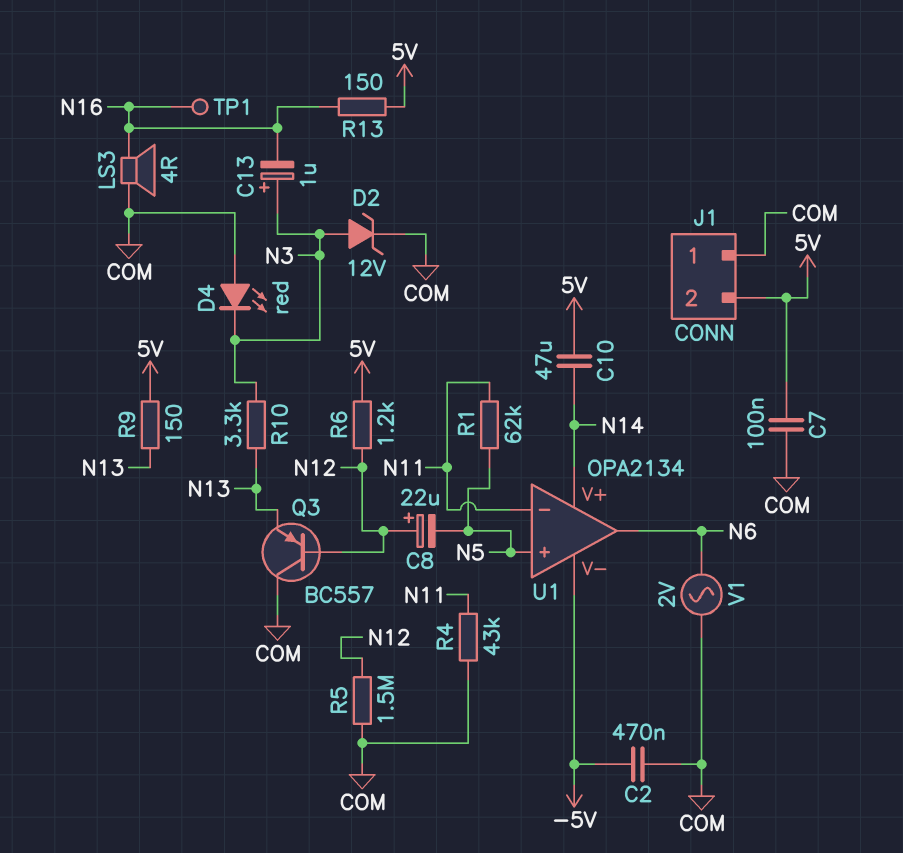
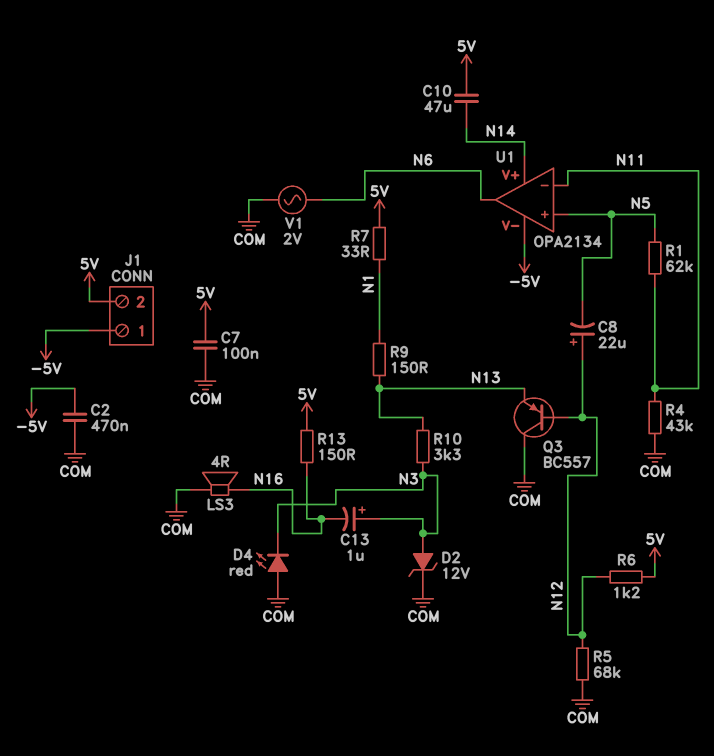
J1 pin 1: COM -> -5V
R5: 1.5M (COM, N12) -> 68k (COM, N12)
R7: none -> 33 (5V, N1)
R9: 150 (5V, N13) -> 150 (N1, N13)
TP1: test point (N16) -> none

